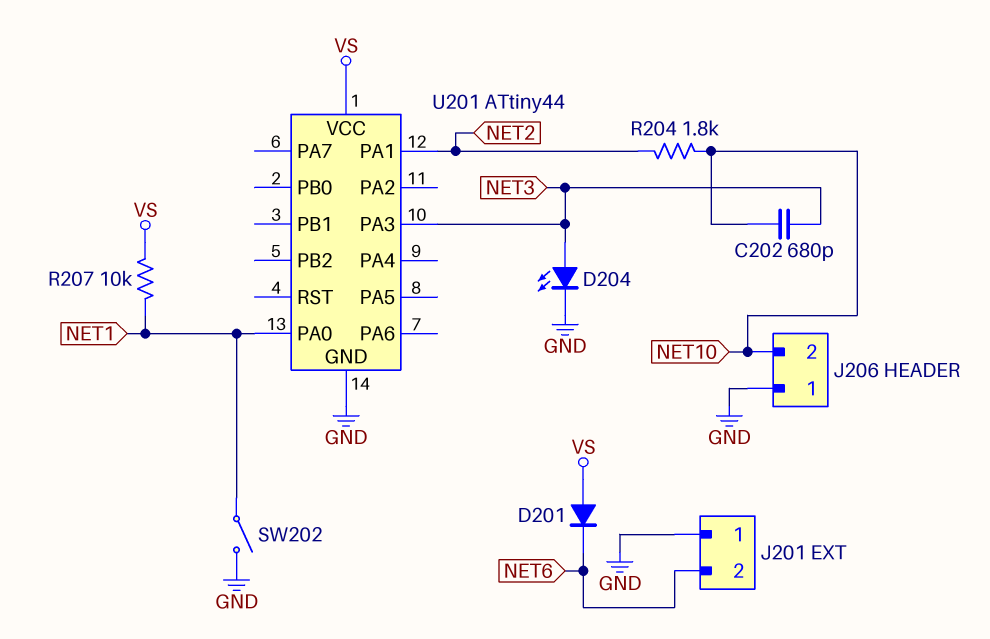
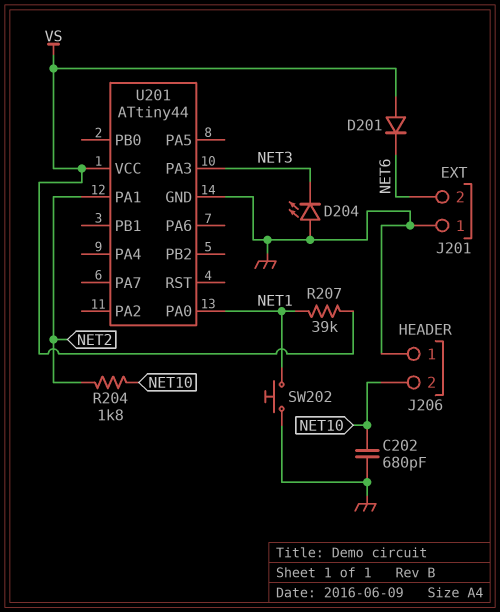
C202: 680pF (NET3, NET10) -> 680pF (GND, NET10)
D204: LED (A NET3, K GND) -> LED (A GND, K NET3)
R207: 10k (NET1, VS) -> 39k (NET1, VS)
SW202: switch (GND, NET1) -> button (GND, NET1)

